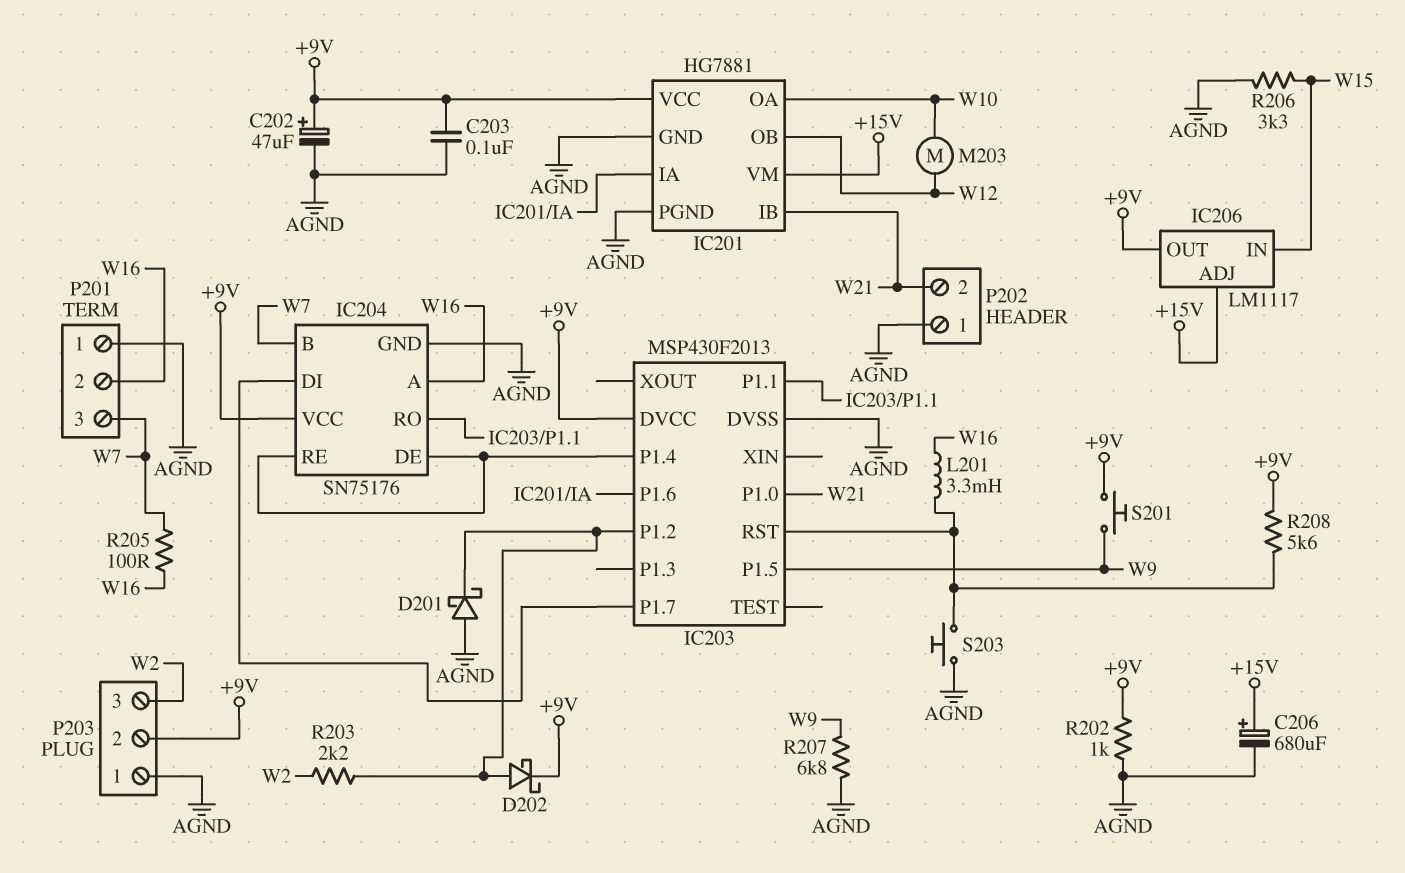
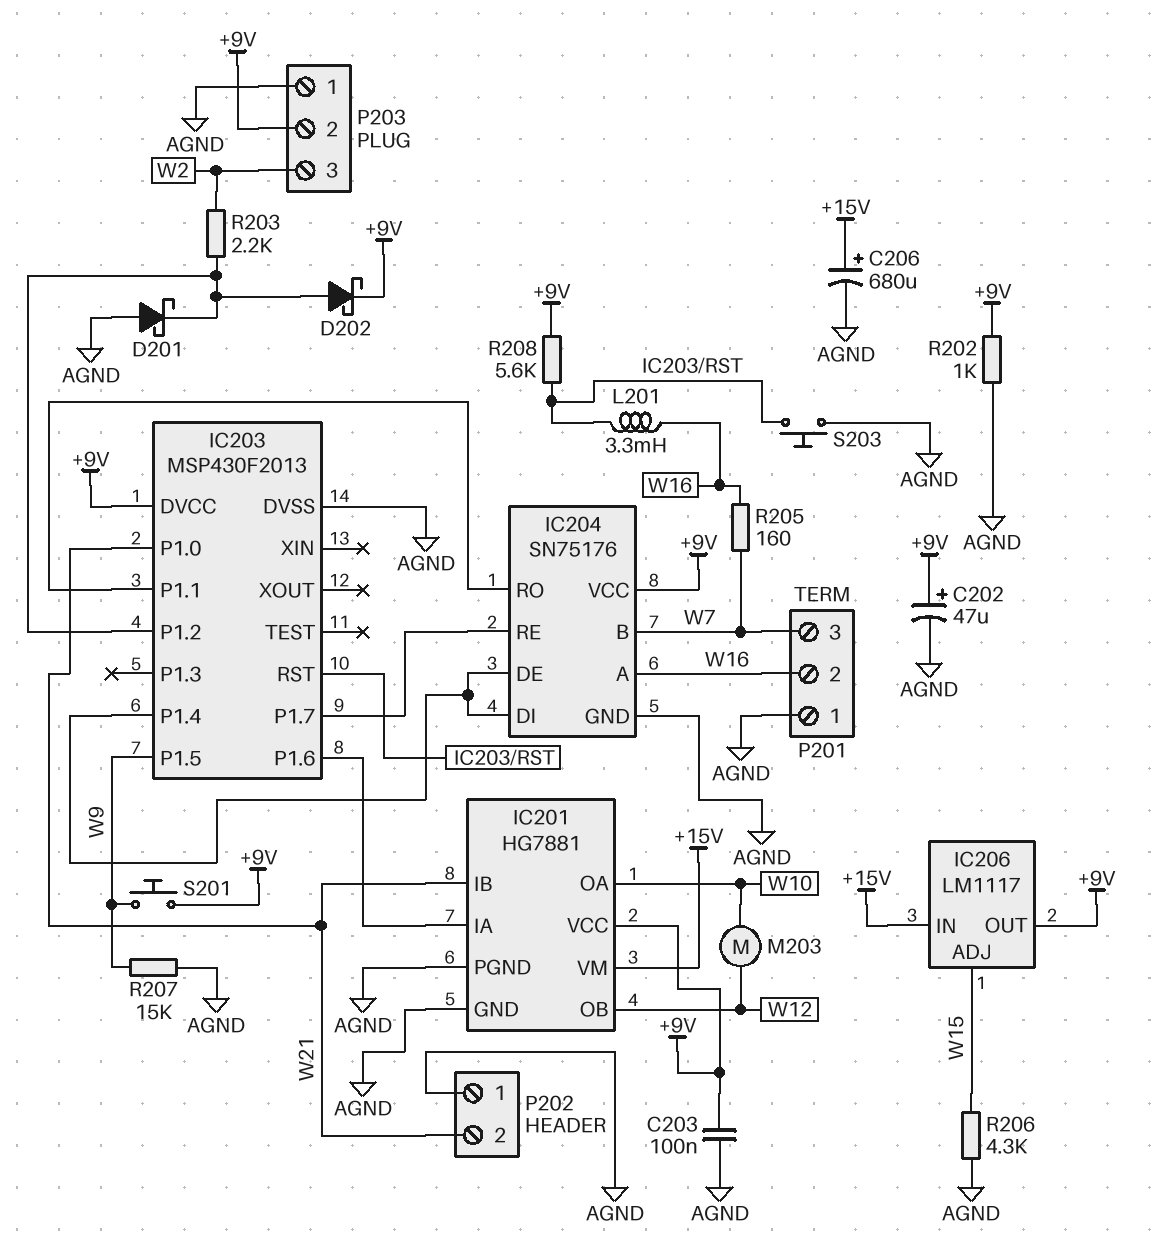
IC204 pin DI: IC203/P1.7 -> IC203/P1.4
IC204 pin RE: IC203/P1.4 -> IC203/P1.7
IC206 pin ADJ: +15V -> W15
IC206 pin IN: W15 -> +15V
R205: 100 (W7, W16) -> 160 (W7, W16)
R206: 3.3k (AGND, W15) -> 4.3k (AGND, W15)
R207: 6.8k (AGND, W9) -> 15k (AGND, W9)

